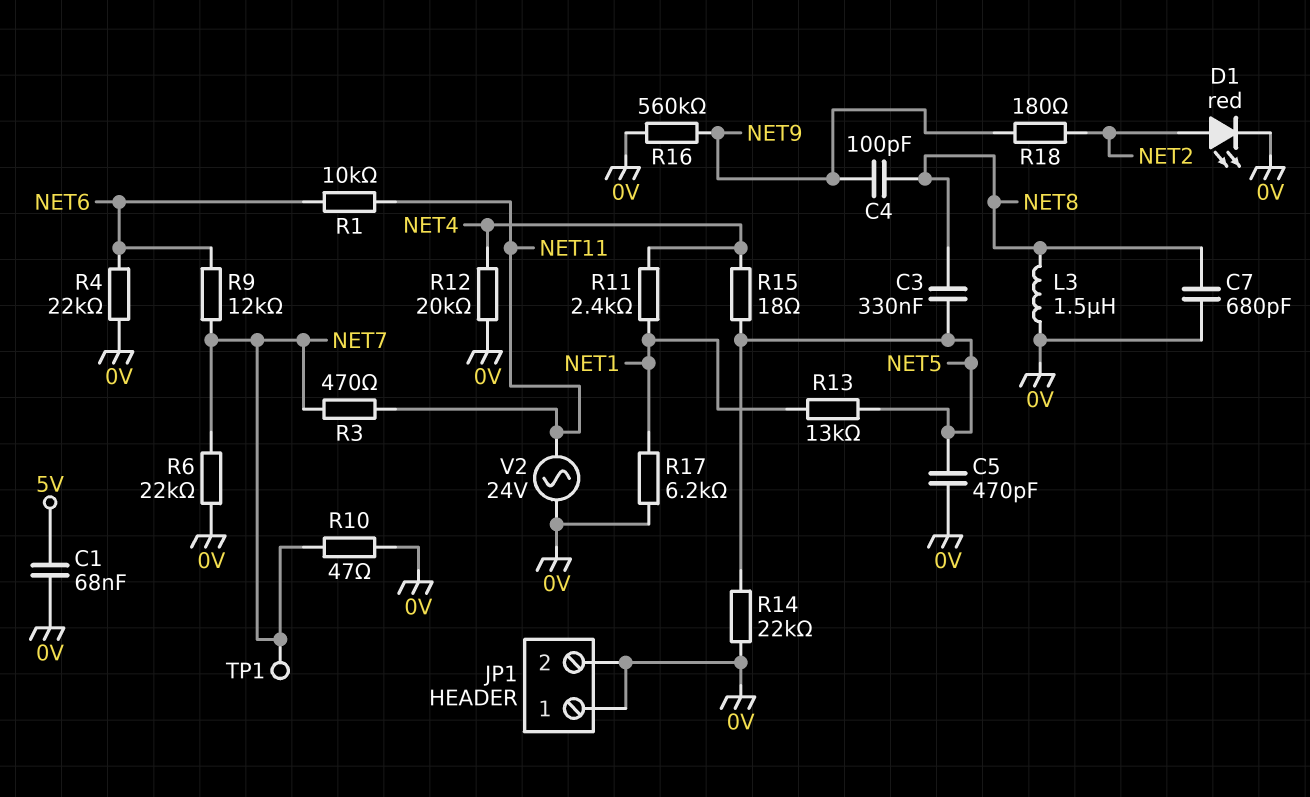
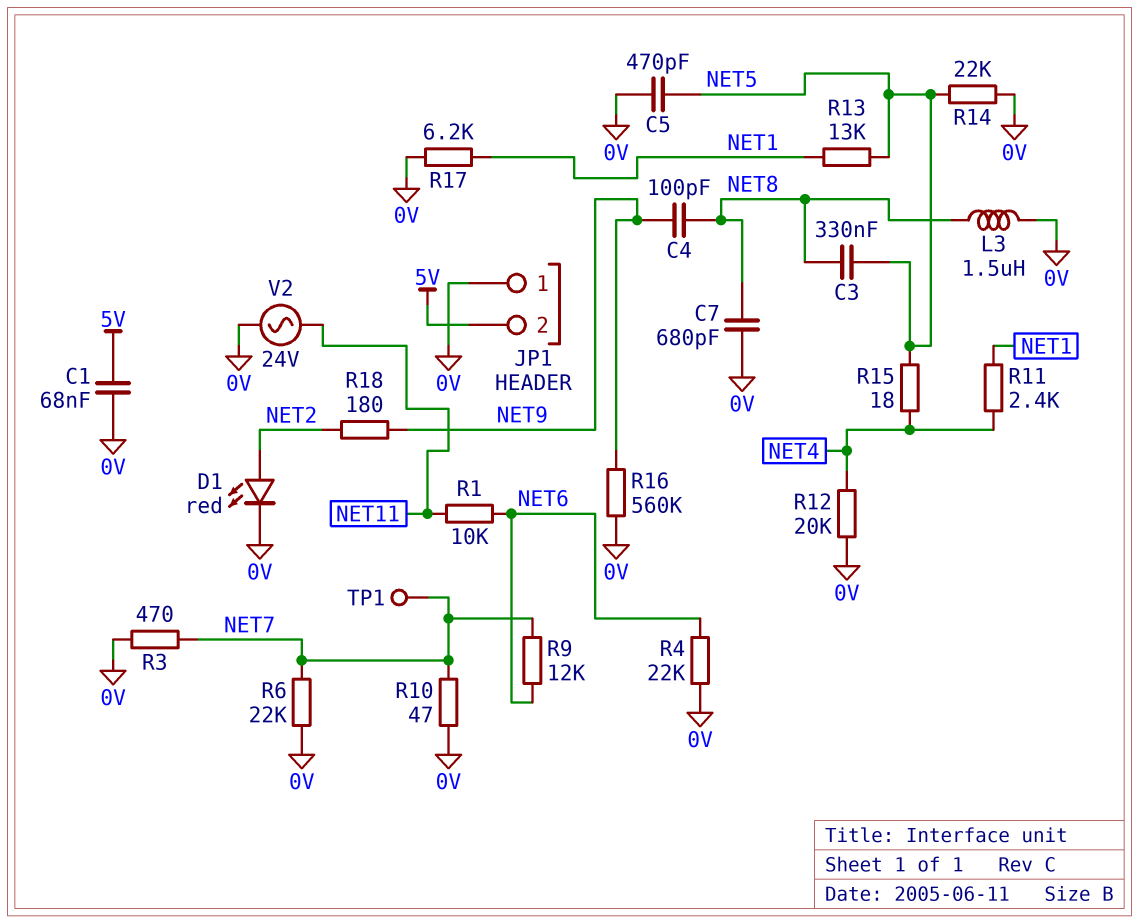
JP1 pin 2: 0V -> 5V
R3: 470 (NET7, NET11) -> 470 (0V, NET7)

